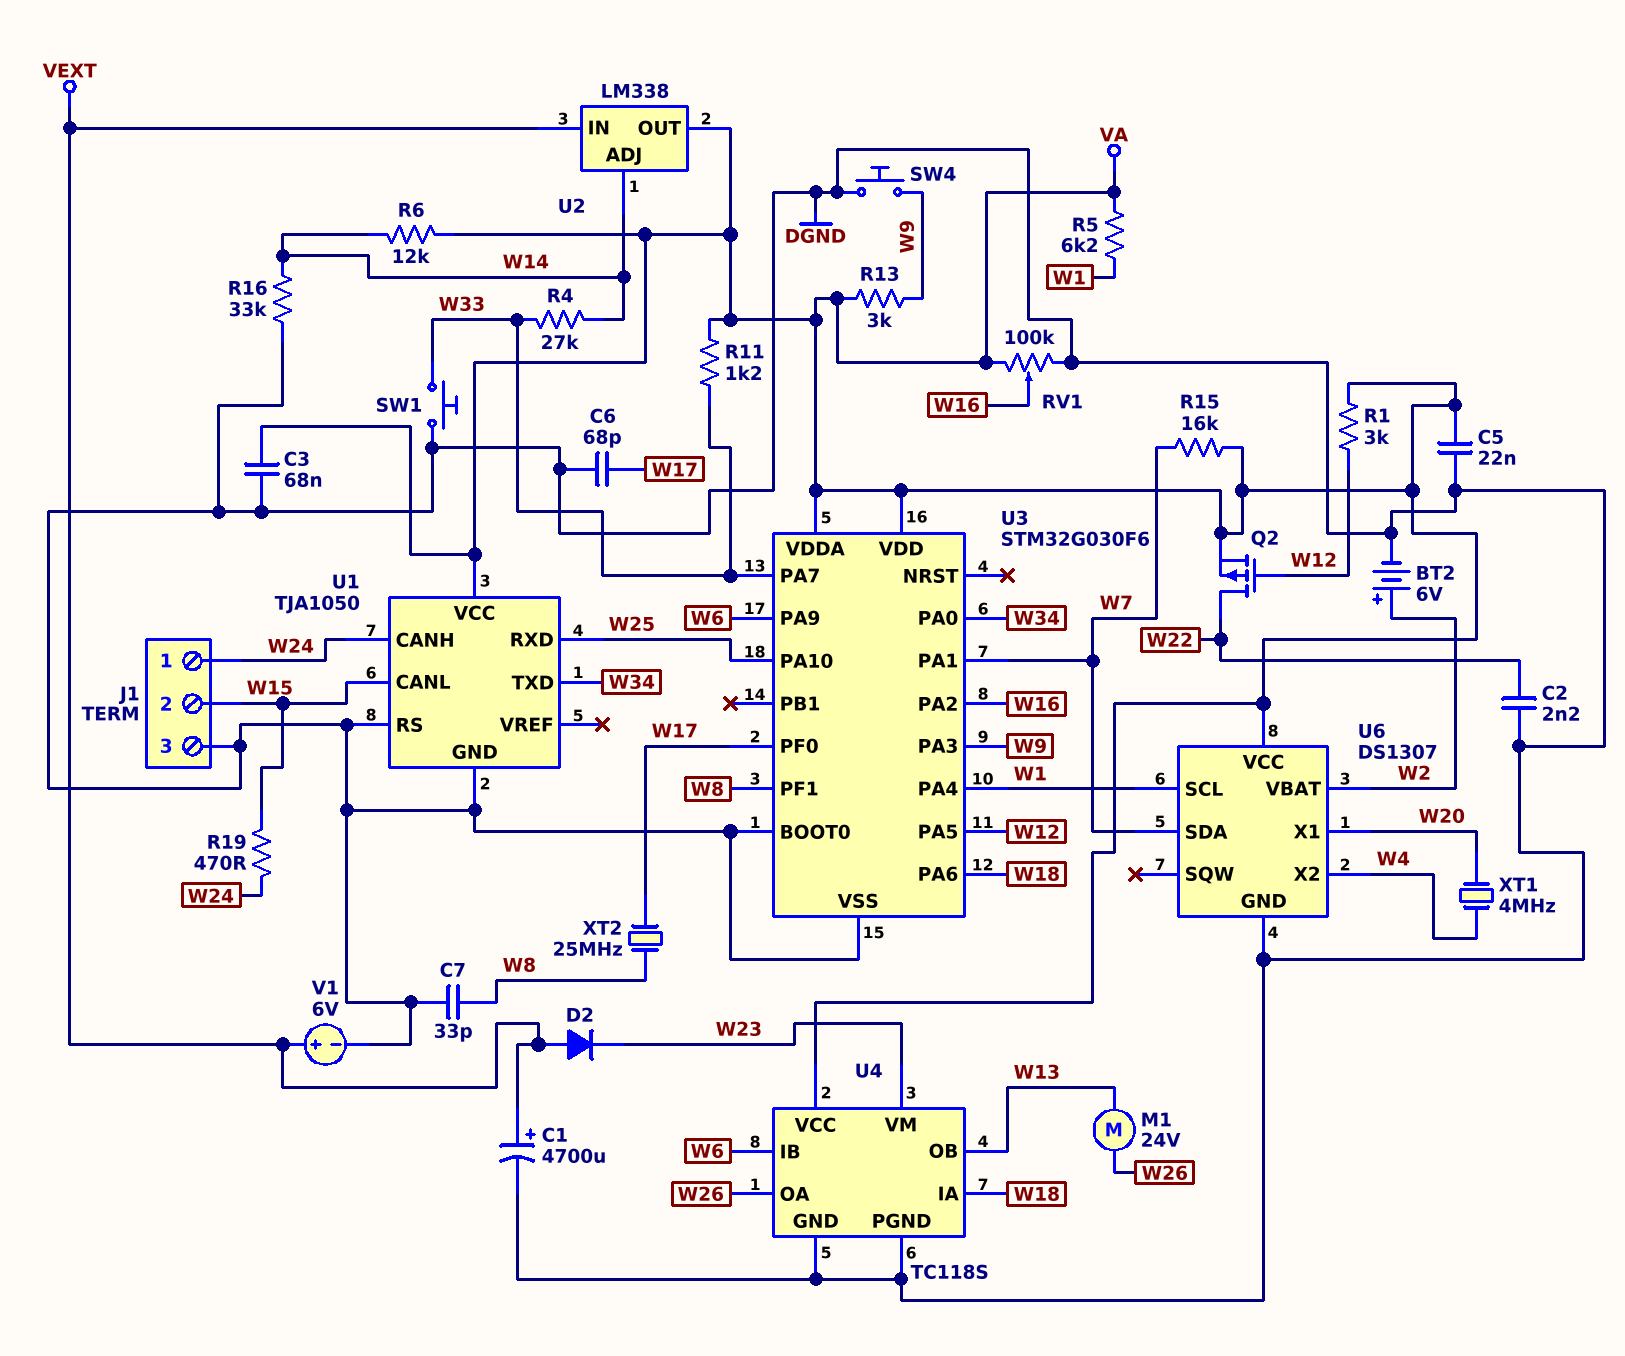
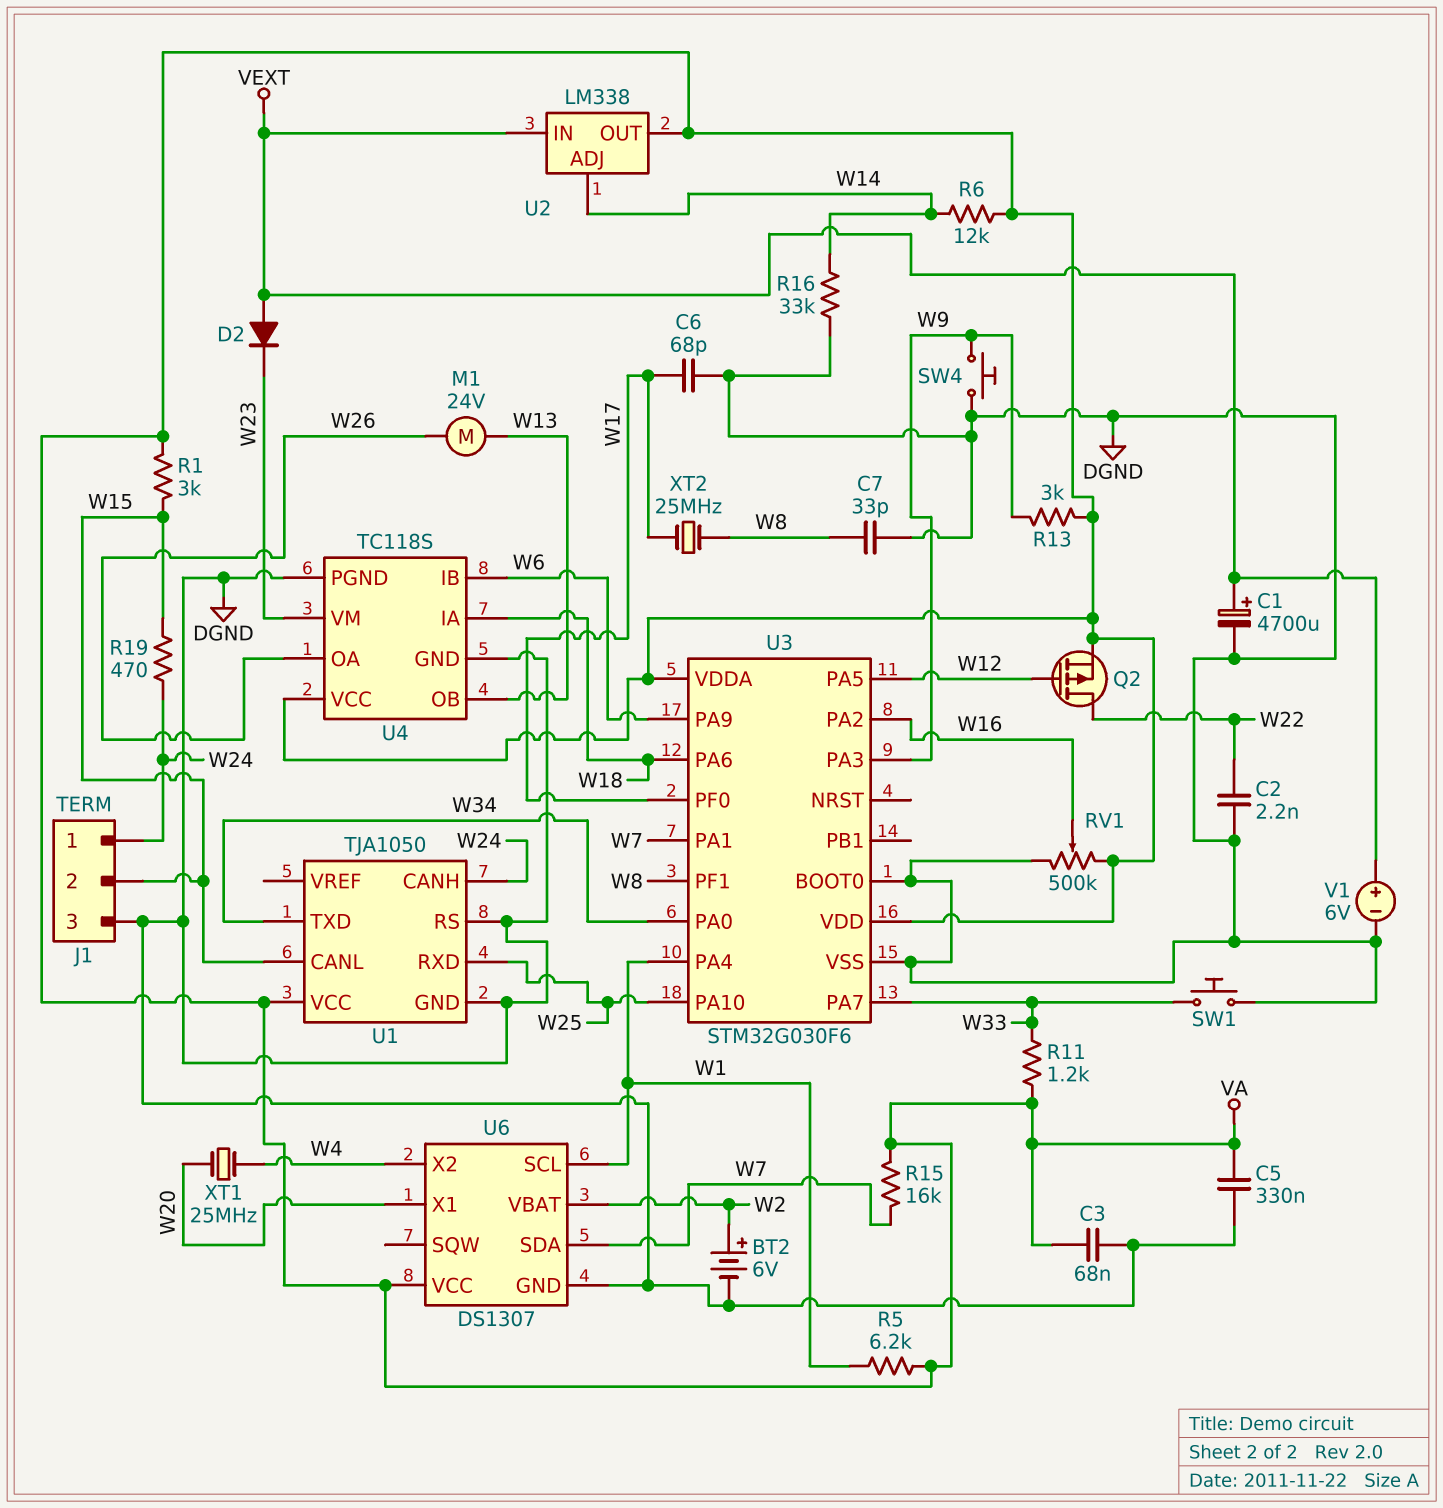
C5: 22nF (DGND, VA) -> 330nF (DGND, VA)
R1: 3k (VA, W12) -> 3k (VA, W15)
R4: 27k (W14, W33) -> none
RV1: 100k (DGND, VA, wiper W16) -> 500k (DGND, VA, wiper W16)
XT1: 4MHz (W4, W20) -> 25MHz (W4, W20)

